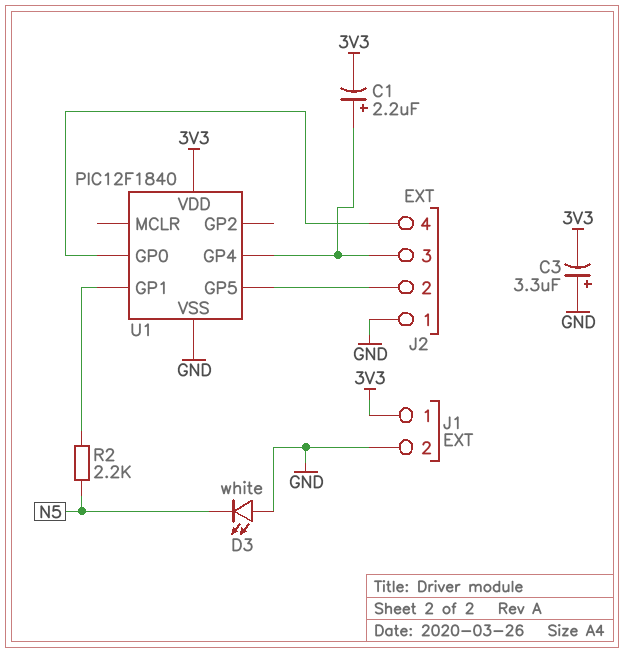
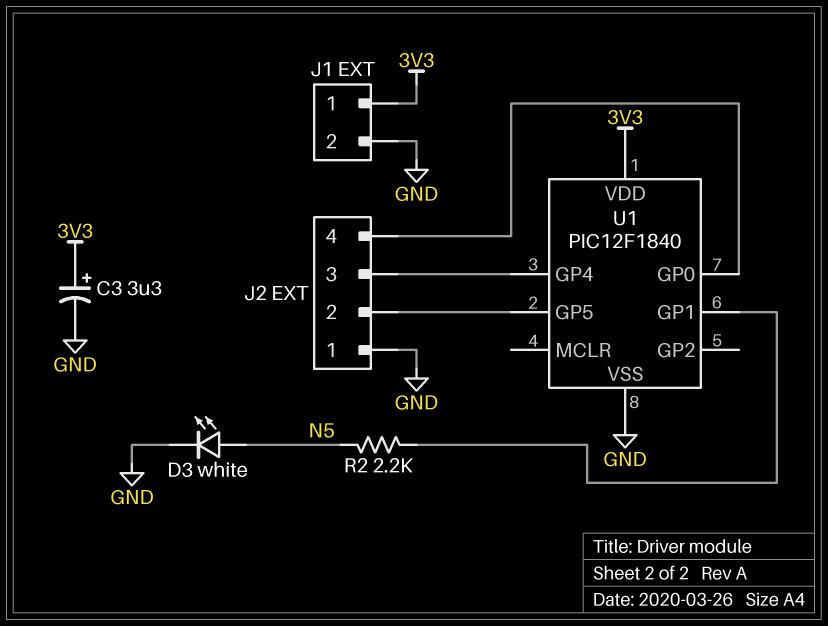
C1: 2.2uF (plus J2/3, minus 3V3) -> none
C3: 3.3uF (plus GND, minus 3V3) -> 3.3uF (plus 3V3, minus GND)
D3: LED white (A GND, K N5) -> LED white (A N5, K GND)

